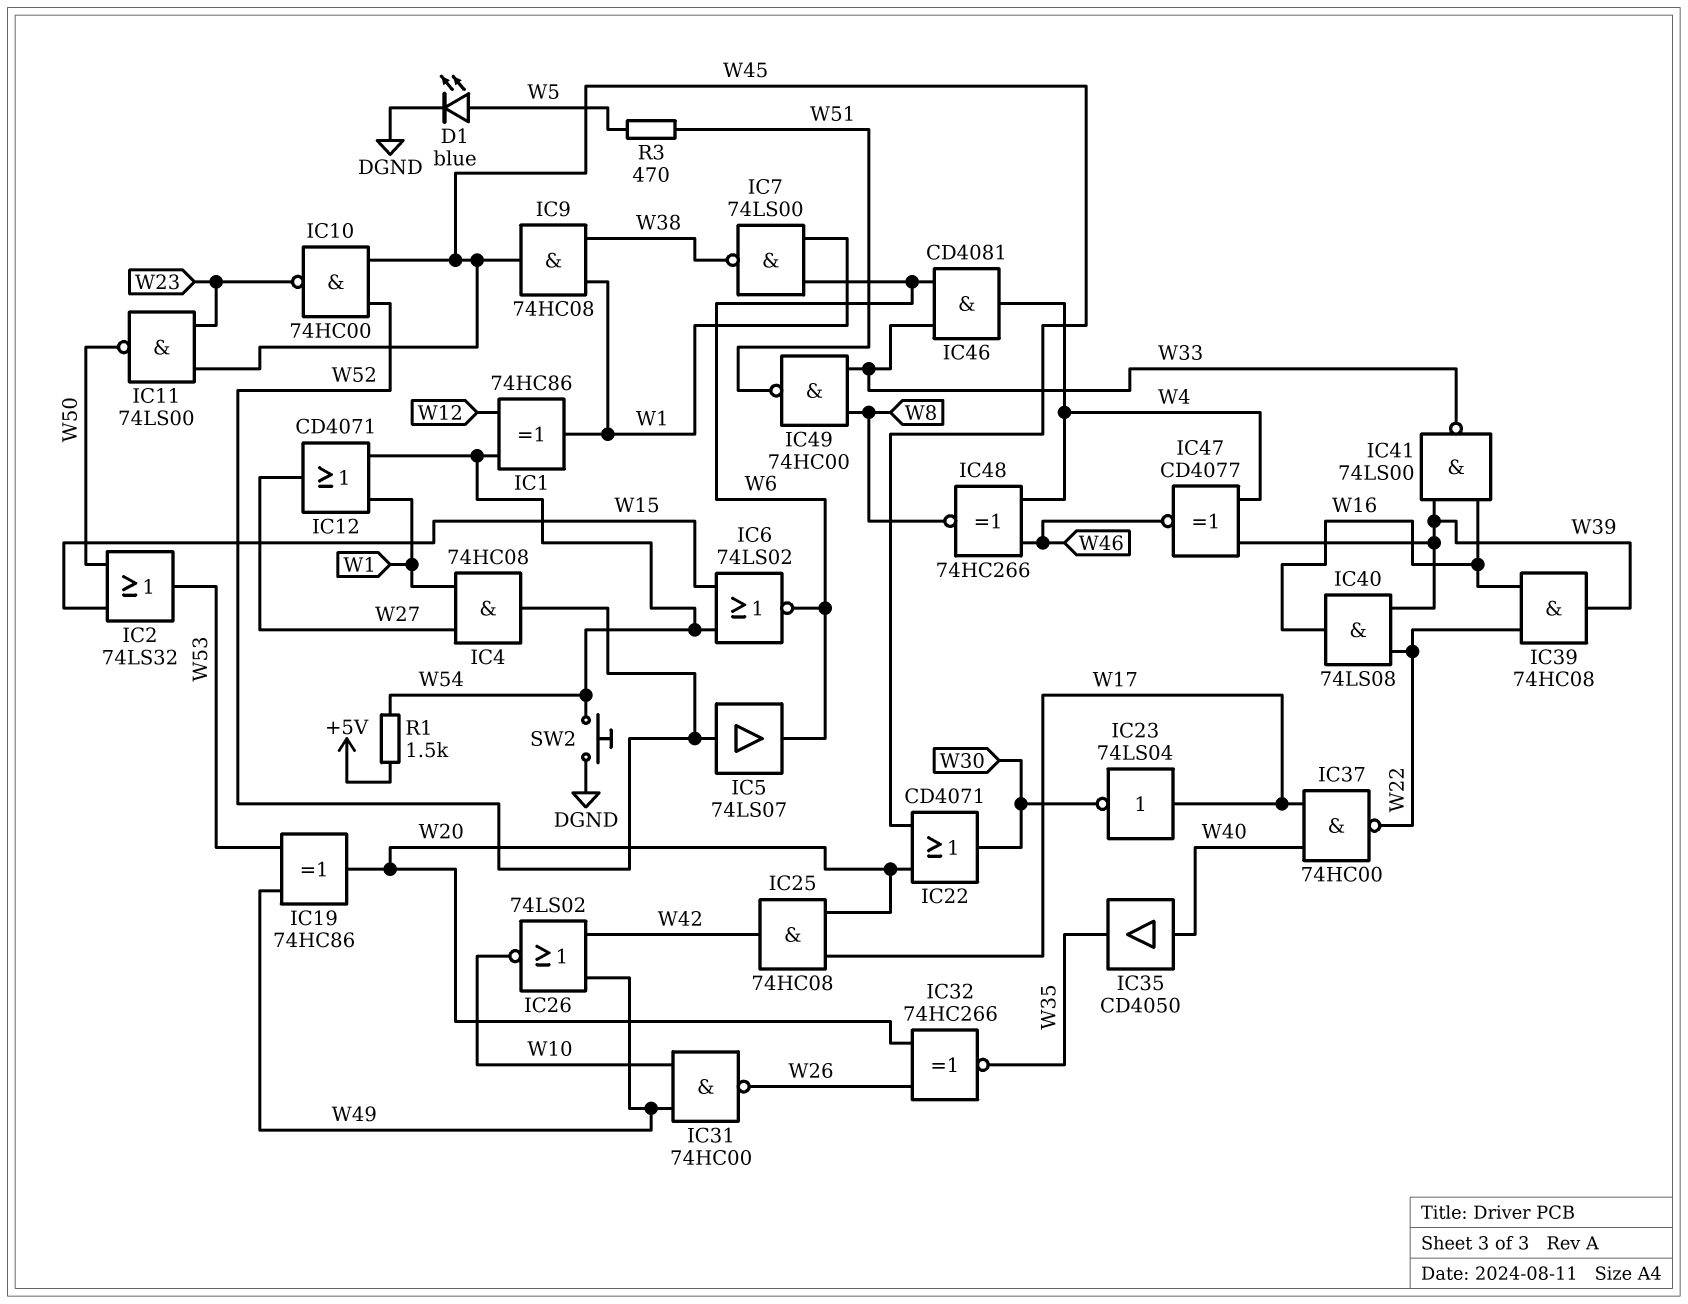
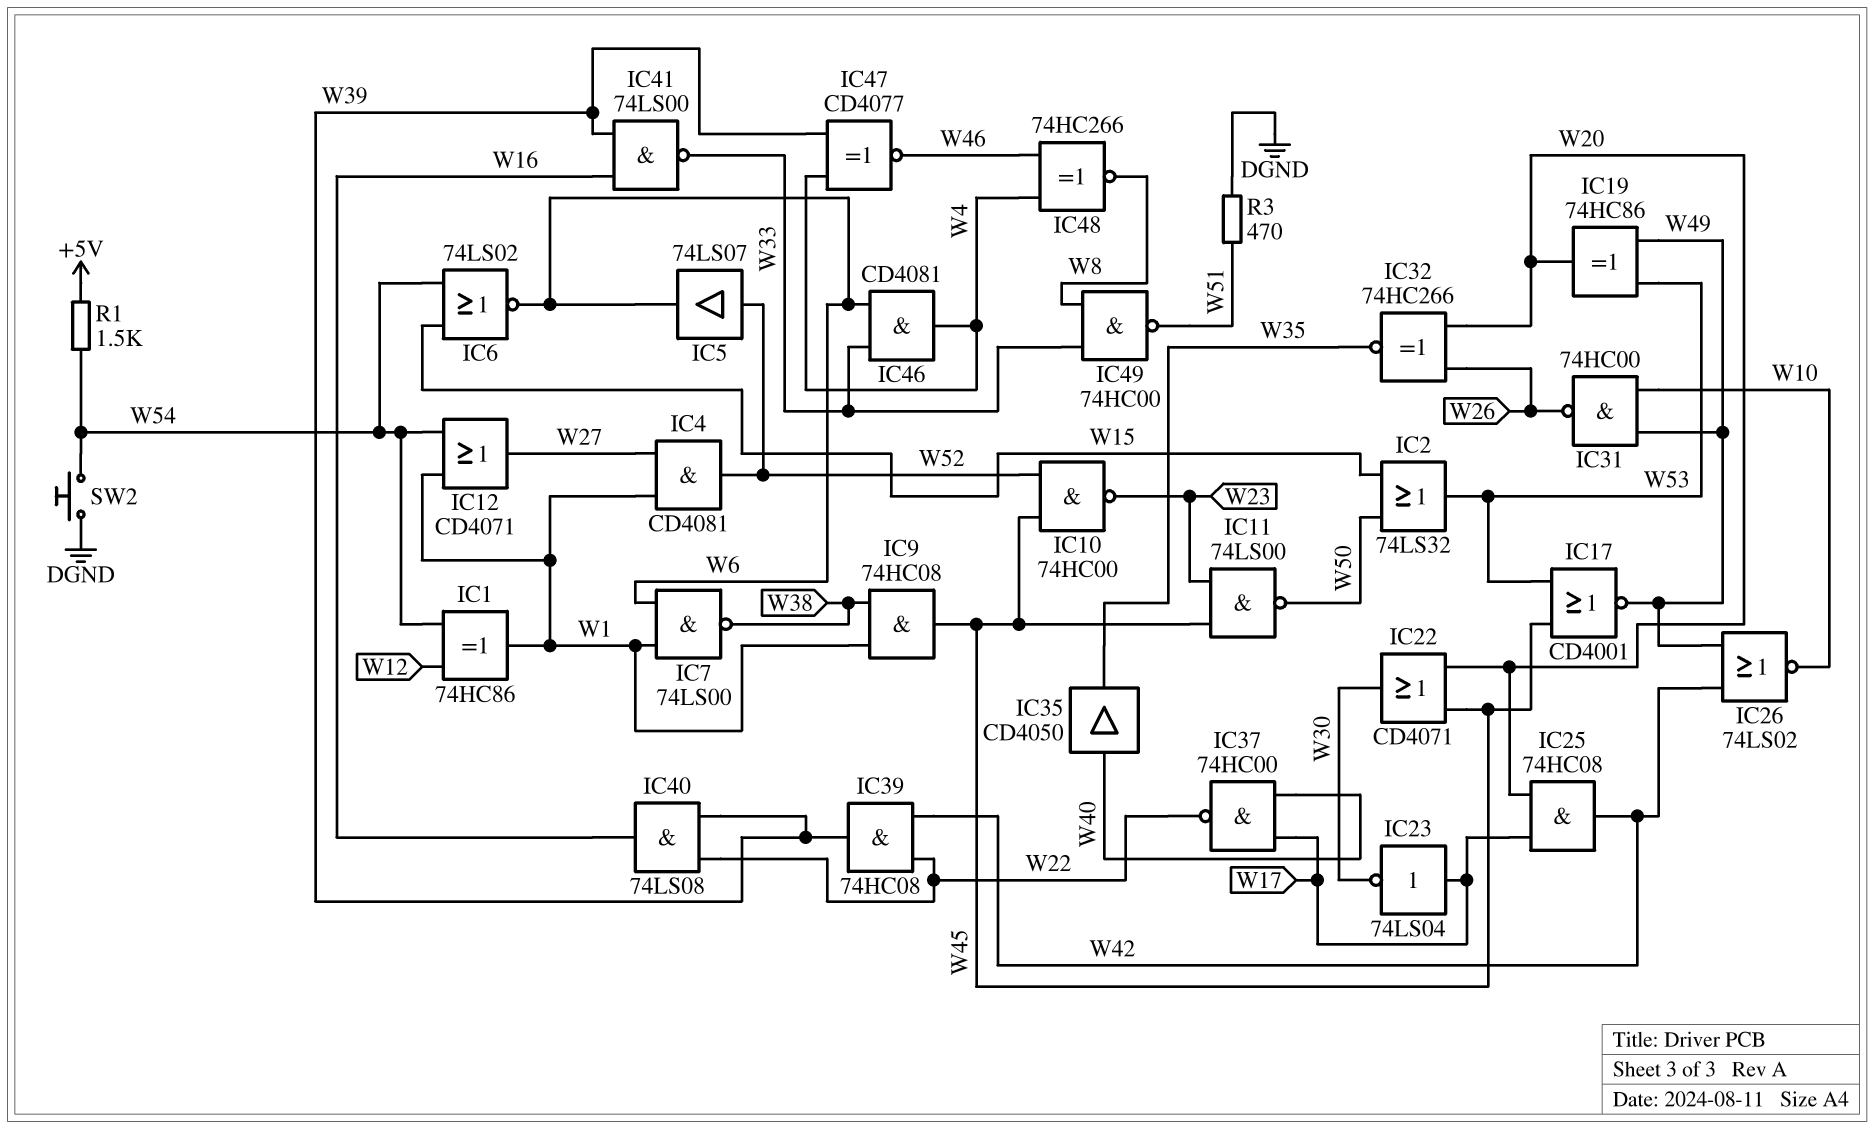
D1: LED blue (A W5, K DGND) -> none
IC4: AND 74HC08 (in W1, in W27, out W52) -> AND CD4081 (in W1, in W27, out W52)
IC17: none -> NOR CD4001 (in W45, in W53, out W49)
IC39: AND 74HC08 (in W16, in W22, out W39) -> AND 74HC08 (in W22, in W42, out W39)
R3: 470 (W5, W51) -> 470 (DGND, W51)

